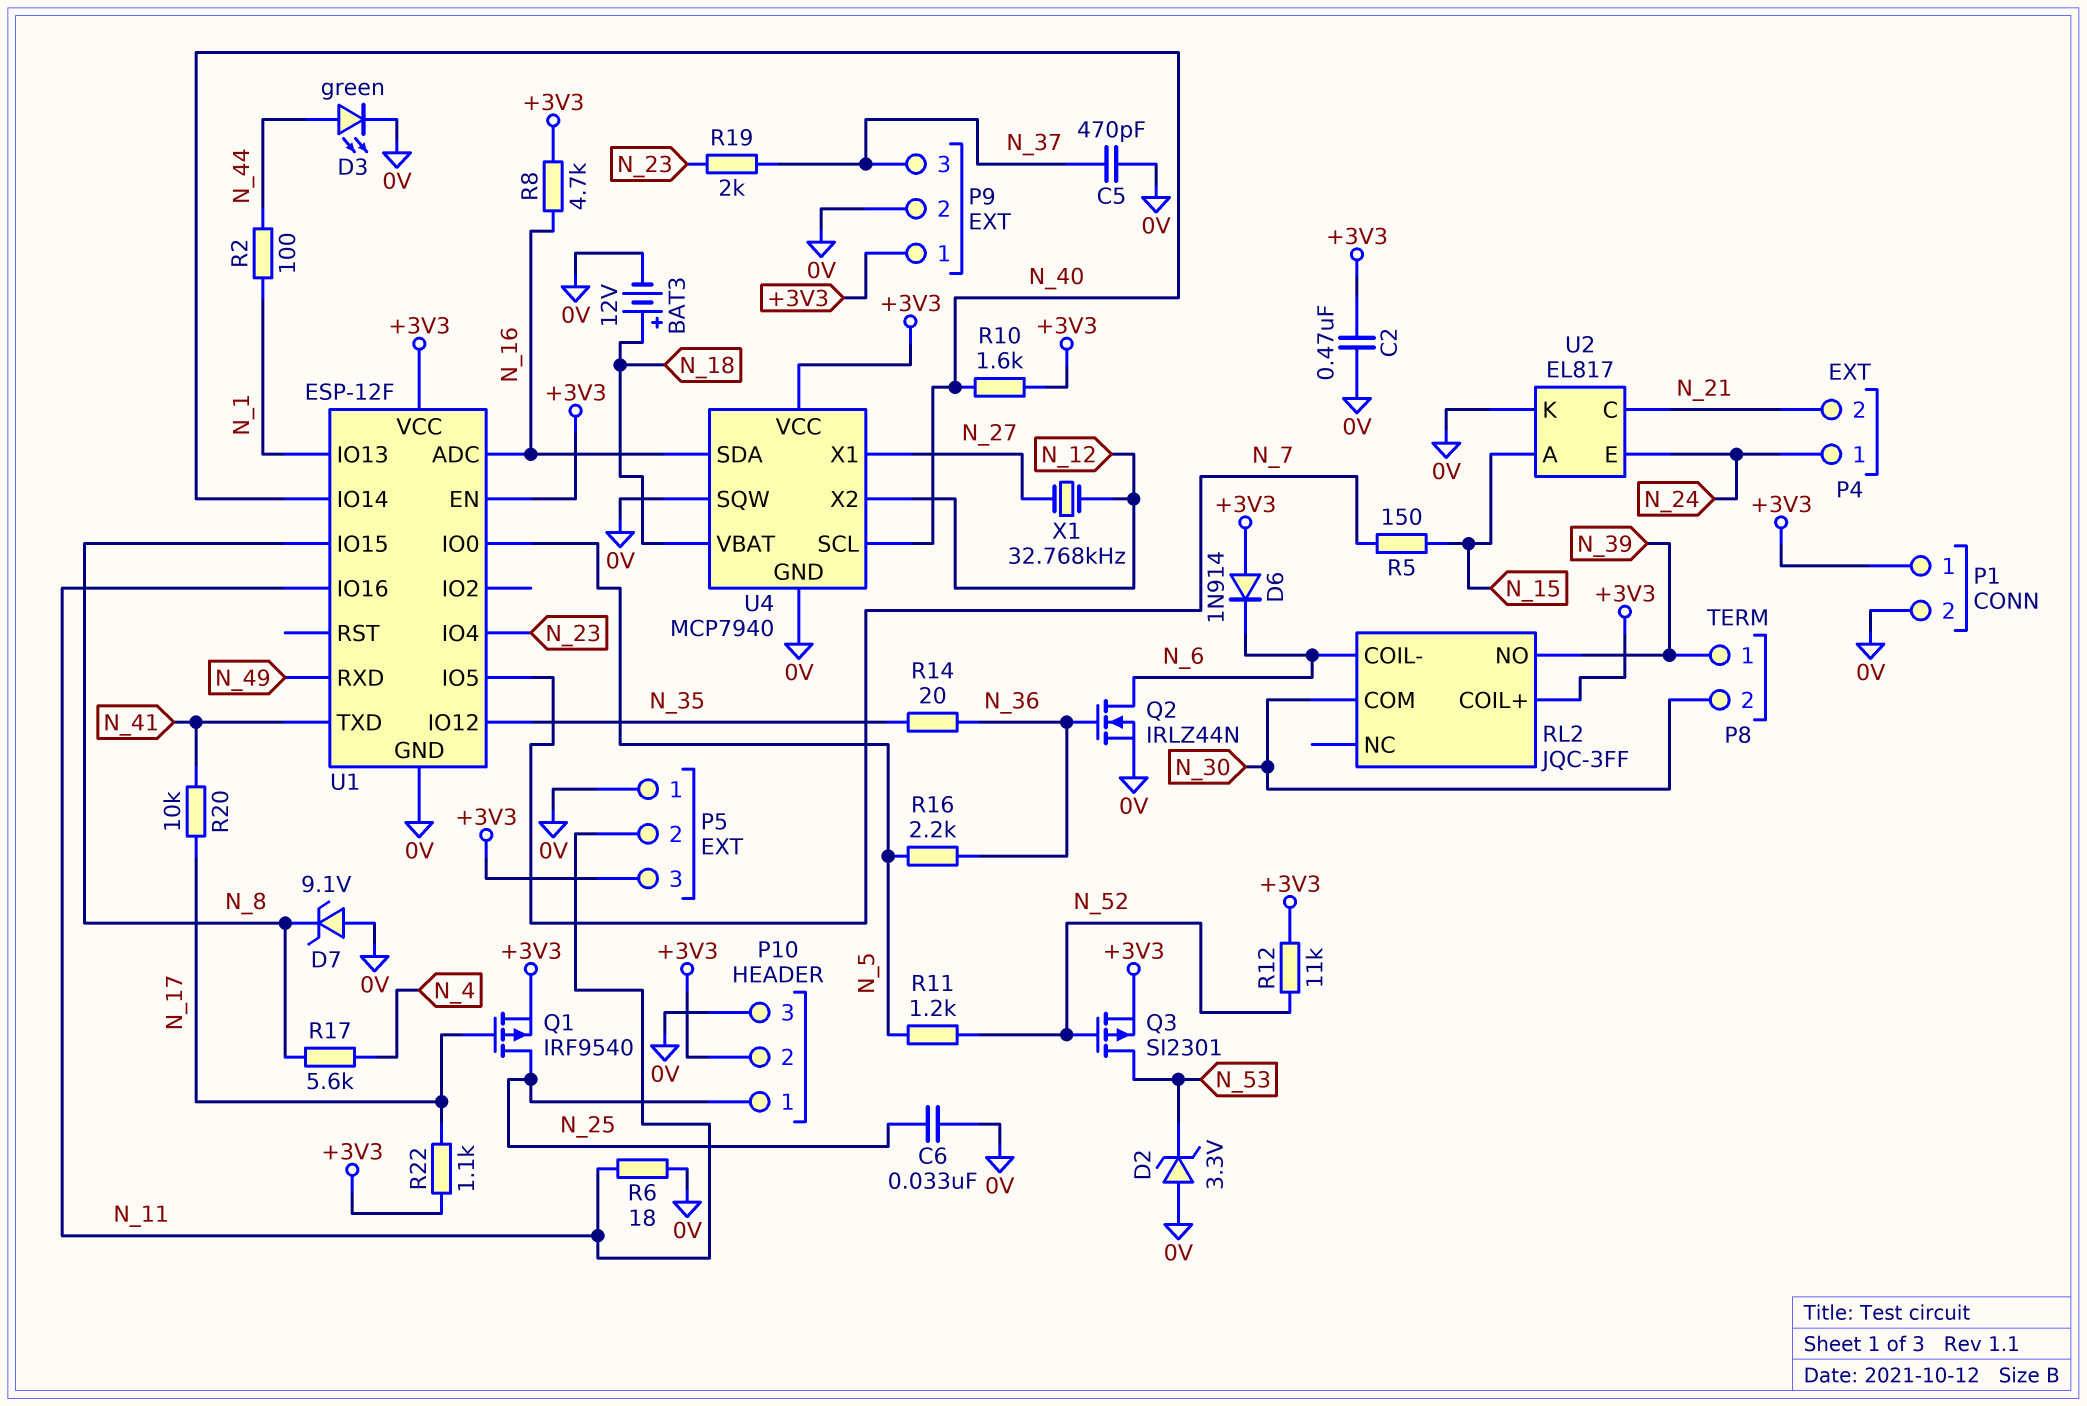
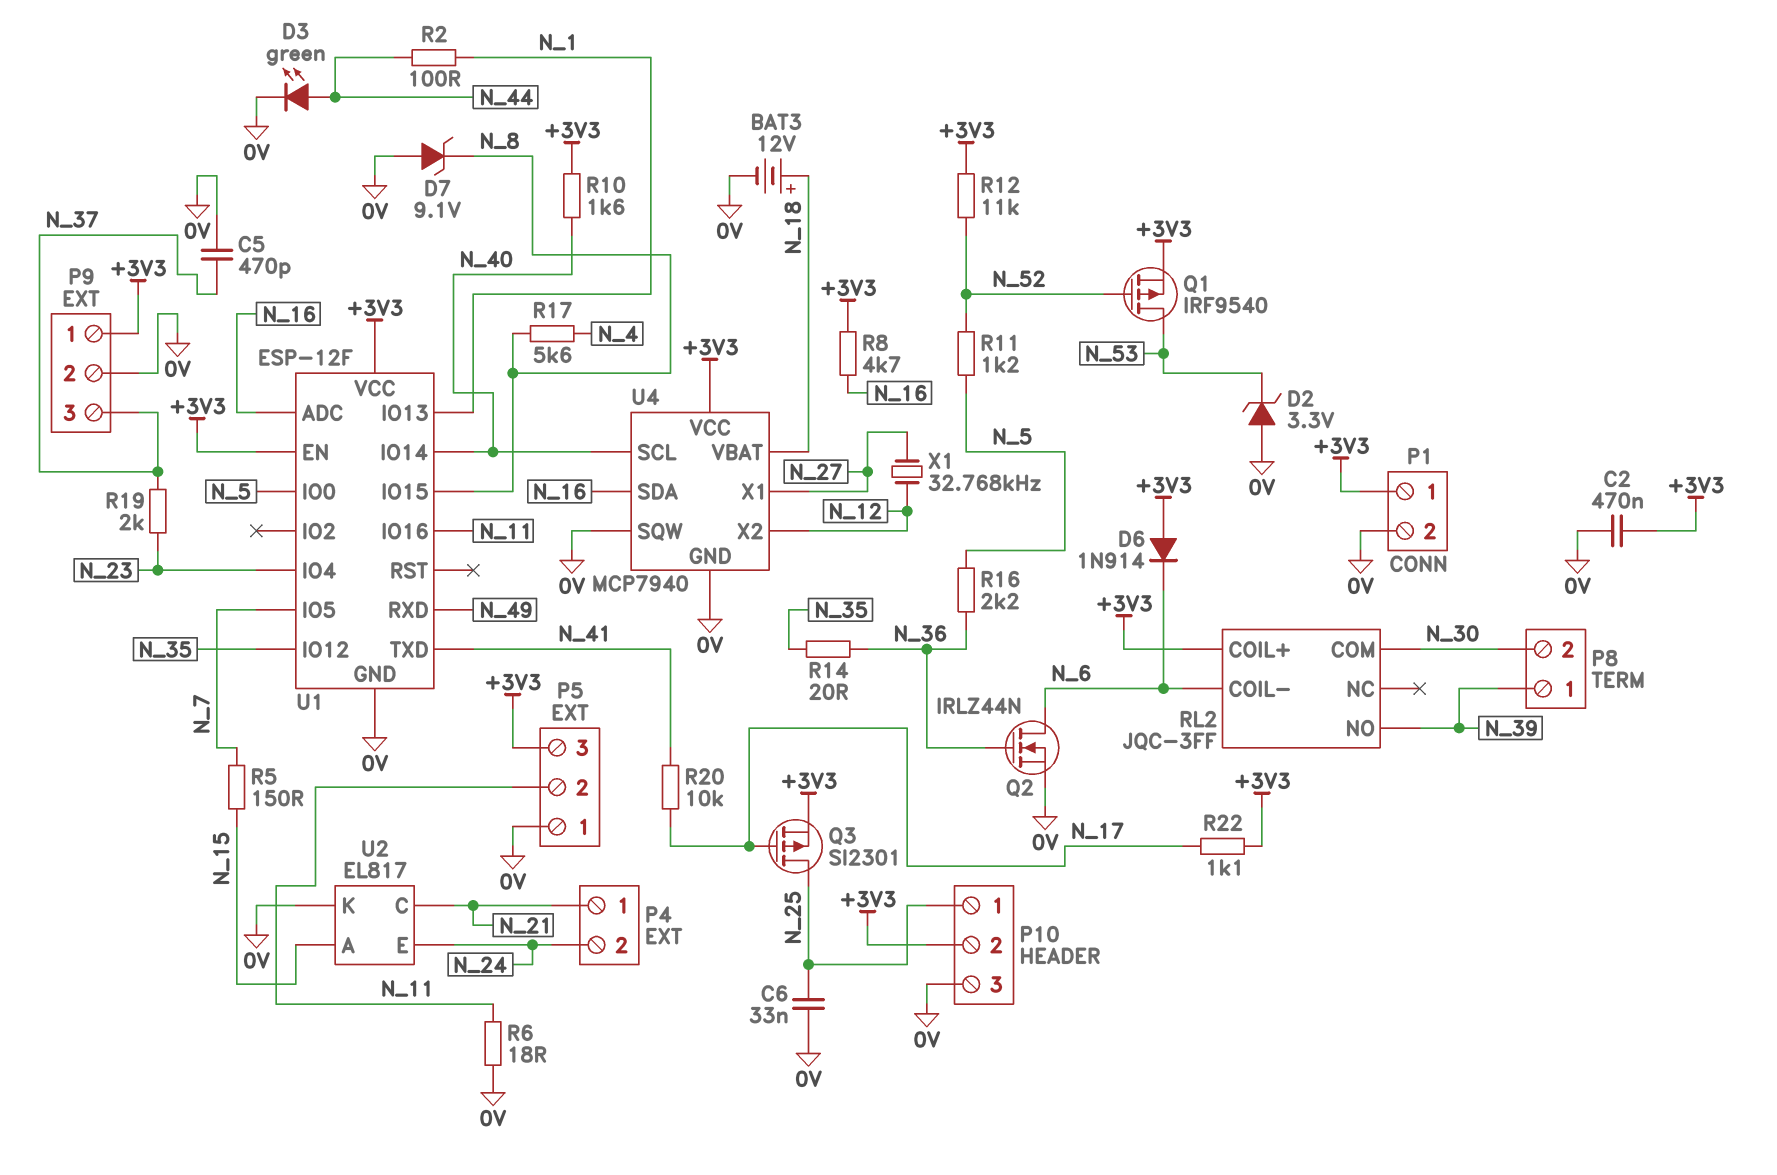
P4 pin 1: N_24 -> N_21
P4 pin 2: N_21 -> N_24
Q1: PMOS IRF9540 (G N_17, D N_25, S +3V3) -> PMOS IRF9540 (G N_52, D N_53, S +3V3)
Q3: PMOS SI2301 (G N_52, D N_53, S +3V3) -> PMOS SI2301 (G N_17, D N_25, S +3V3)

